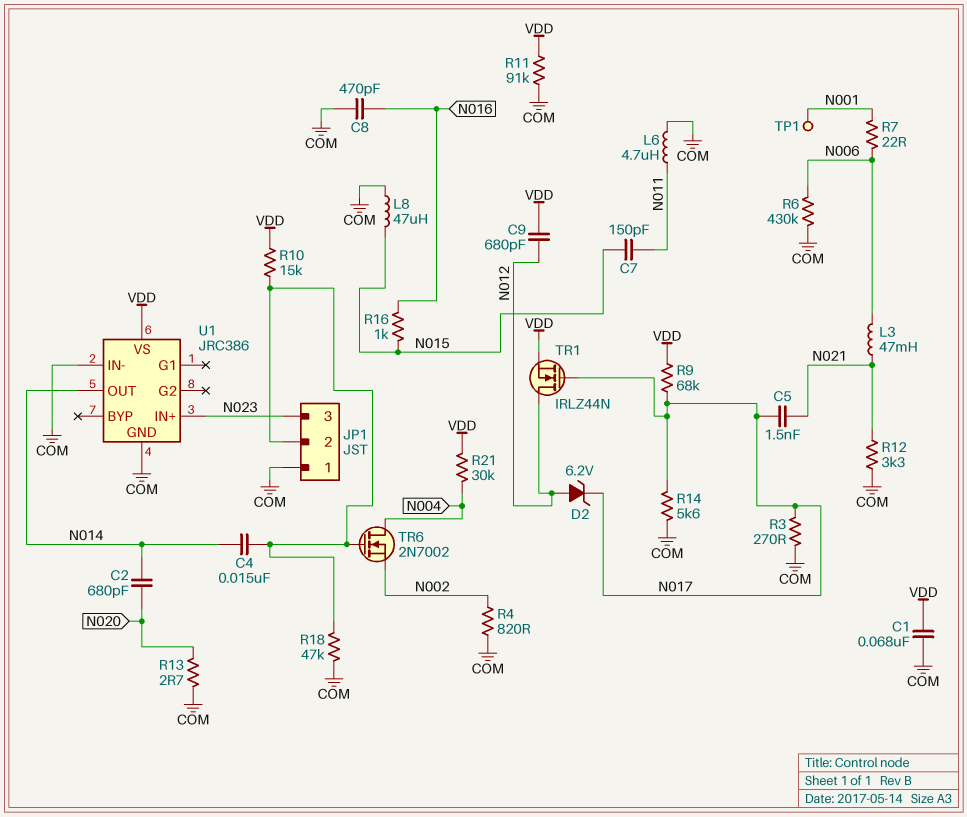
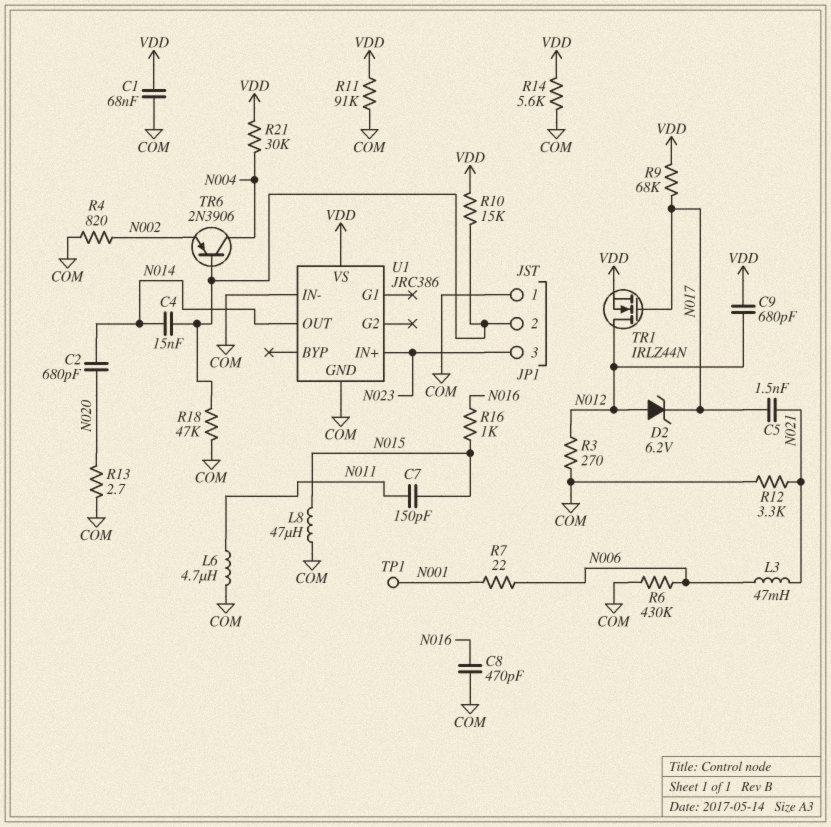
R3: 270 (COM, N017) -> 270 (COM, N012)
R14: 5.6k (COM, N017) -> 5.6k (COM, VDD)
TR6: NMOS 2N7002 (G JP1/2, D N004, S N002) -> PNP 2N3906 (B JP1/2, C N004, E N002)

